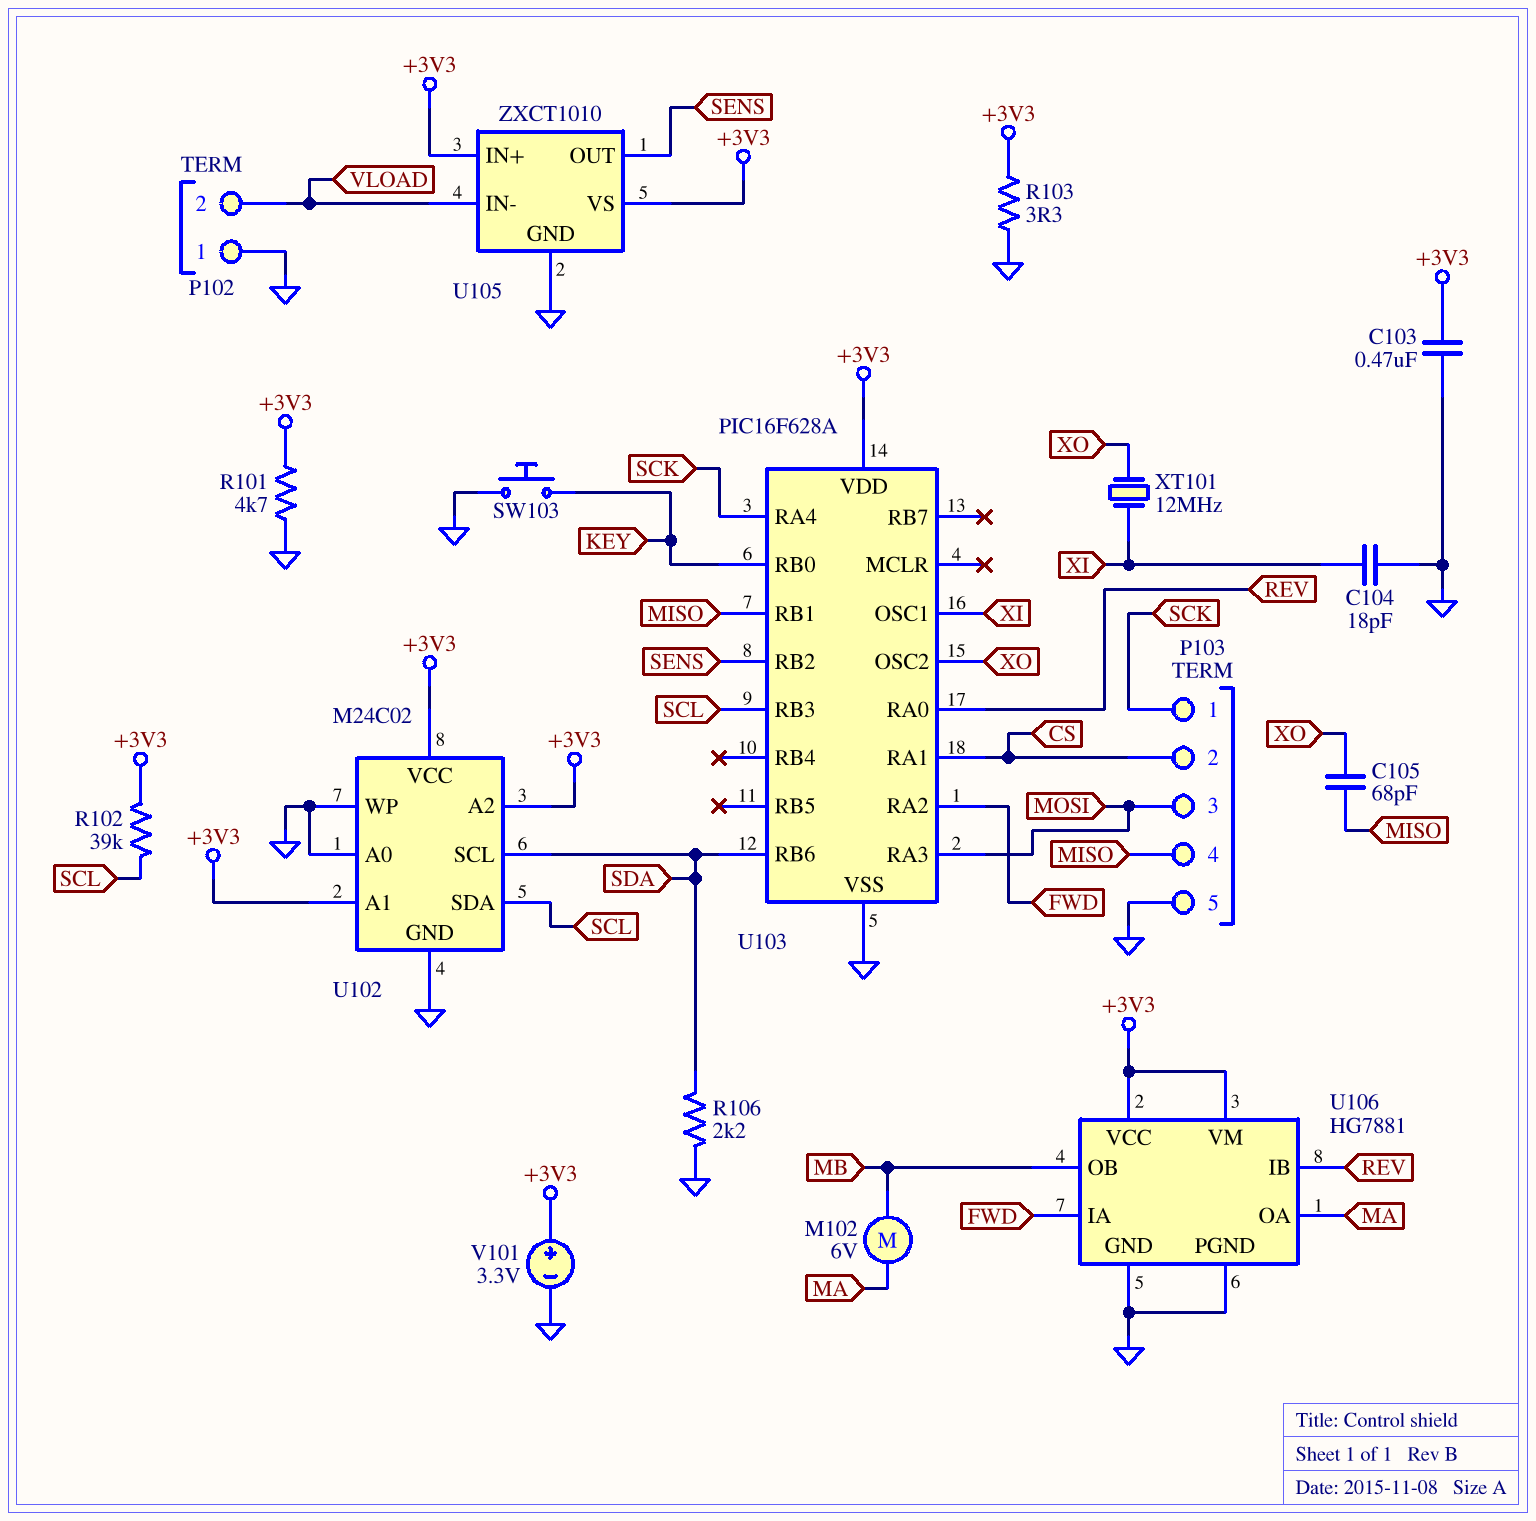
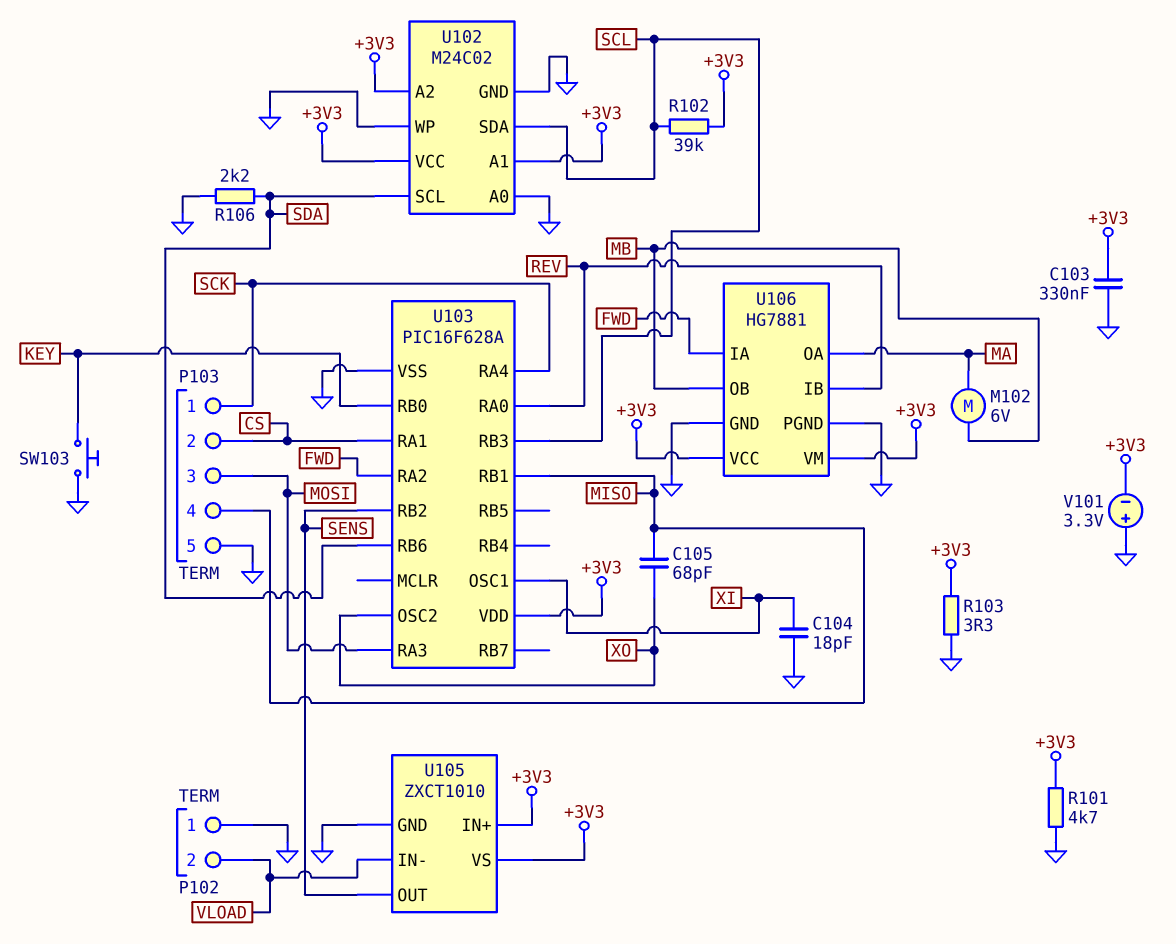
C103: 470nF (+3V3, GND) -> 330nF (+3V3, GND)
V101: 3.3V (plus +3V3, minus GND) -> 3.3V (plus GND, minus +3V3)
XT101: 12MHz (XI, XO) -> none

